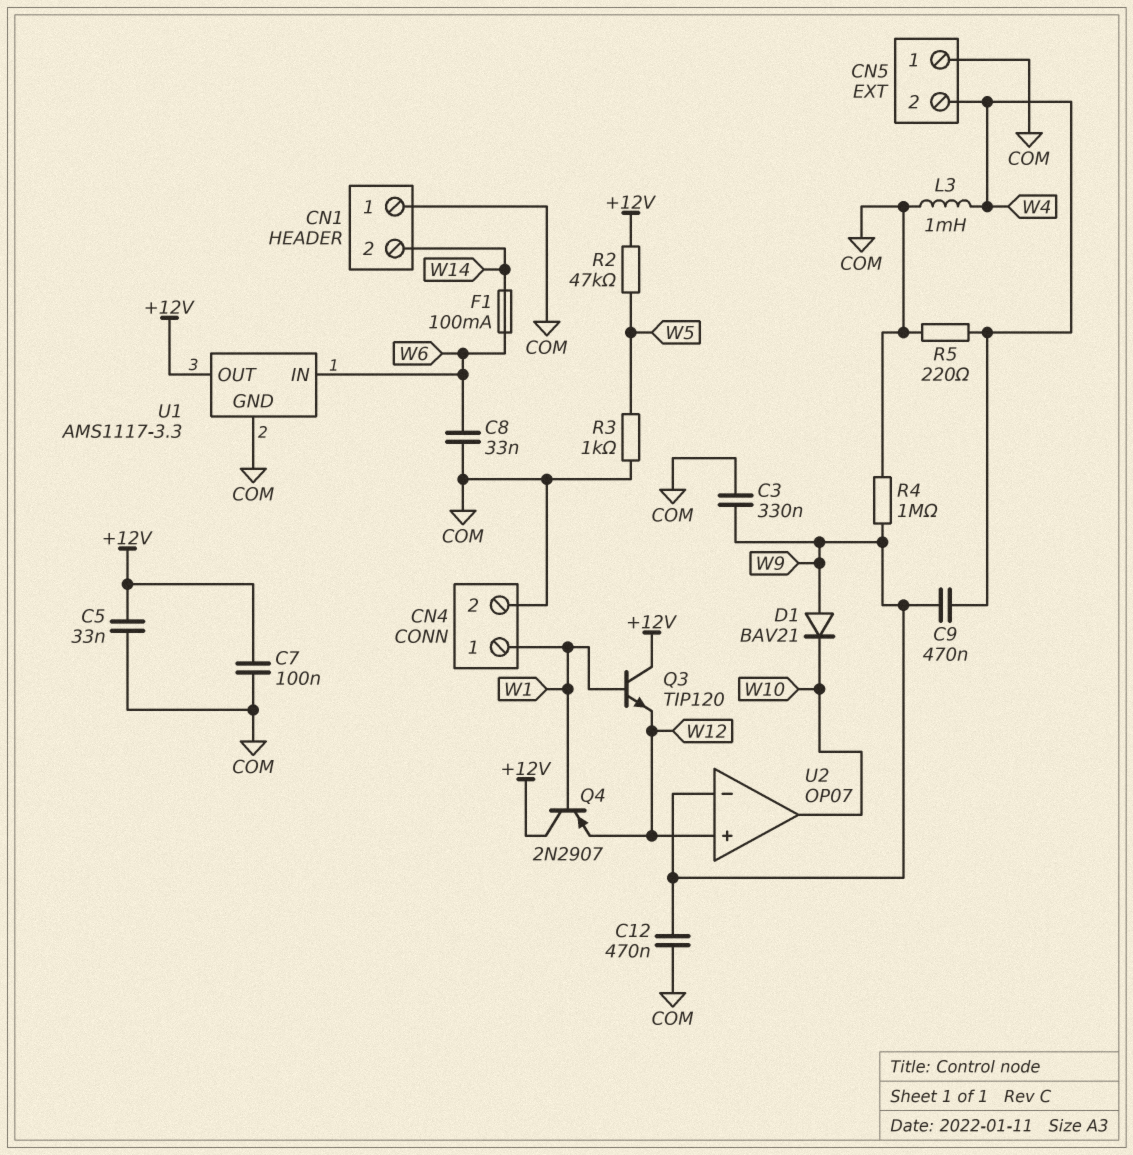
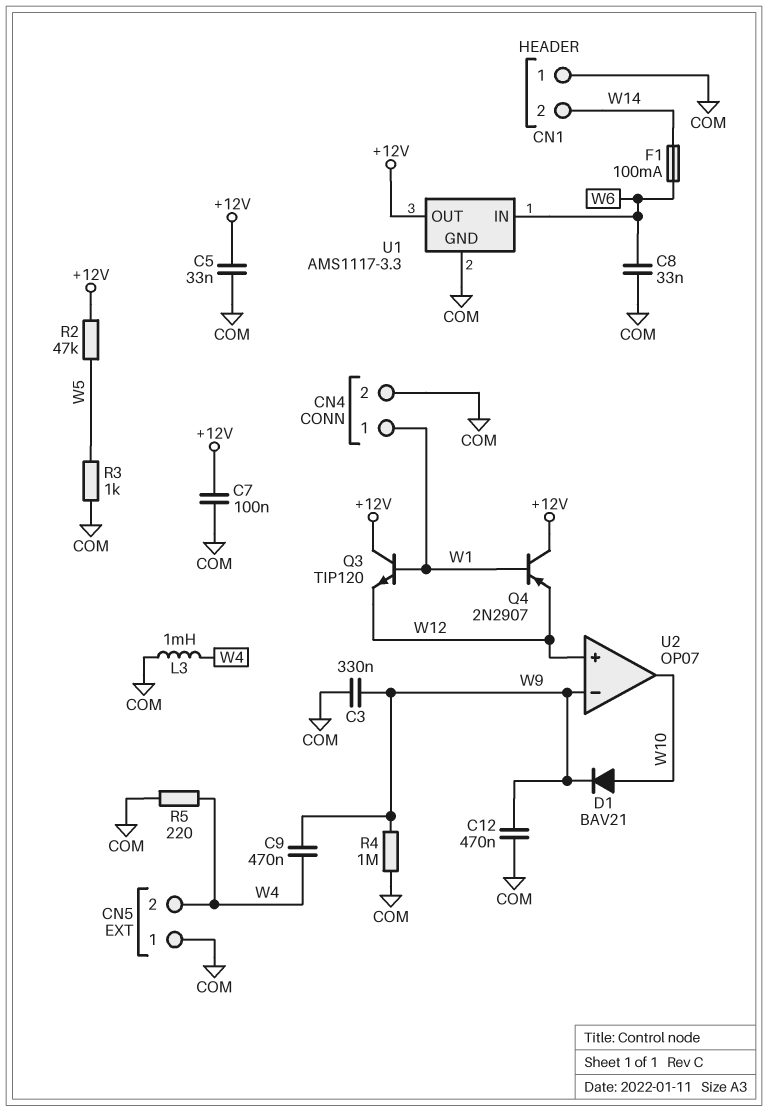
D1: diode BAV21 (A W9, K W10) -> diode BAV21 (A W10, K W9)

